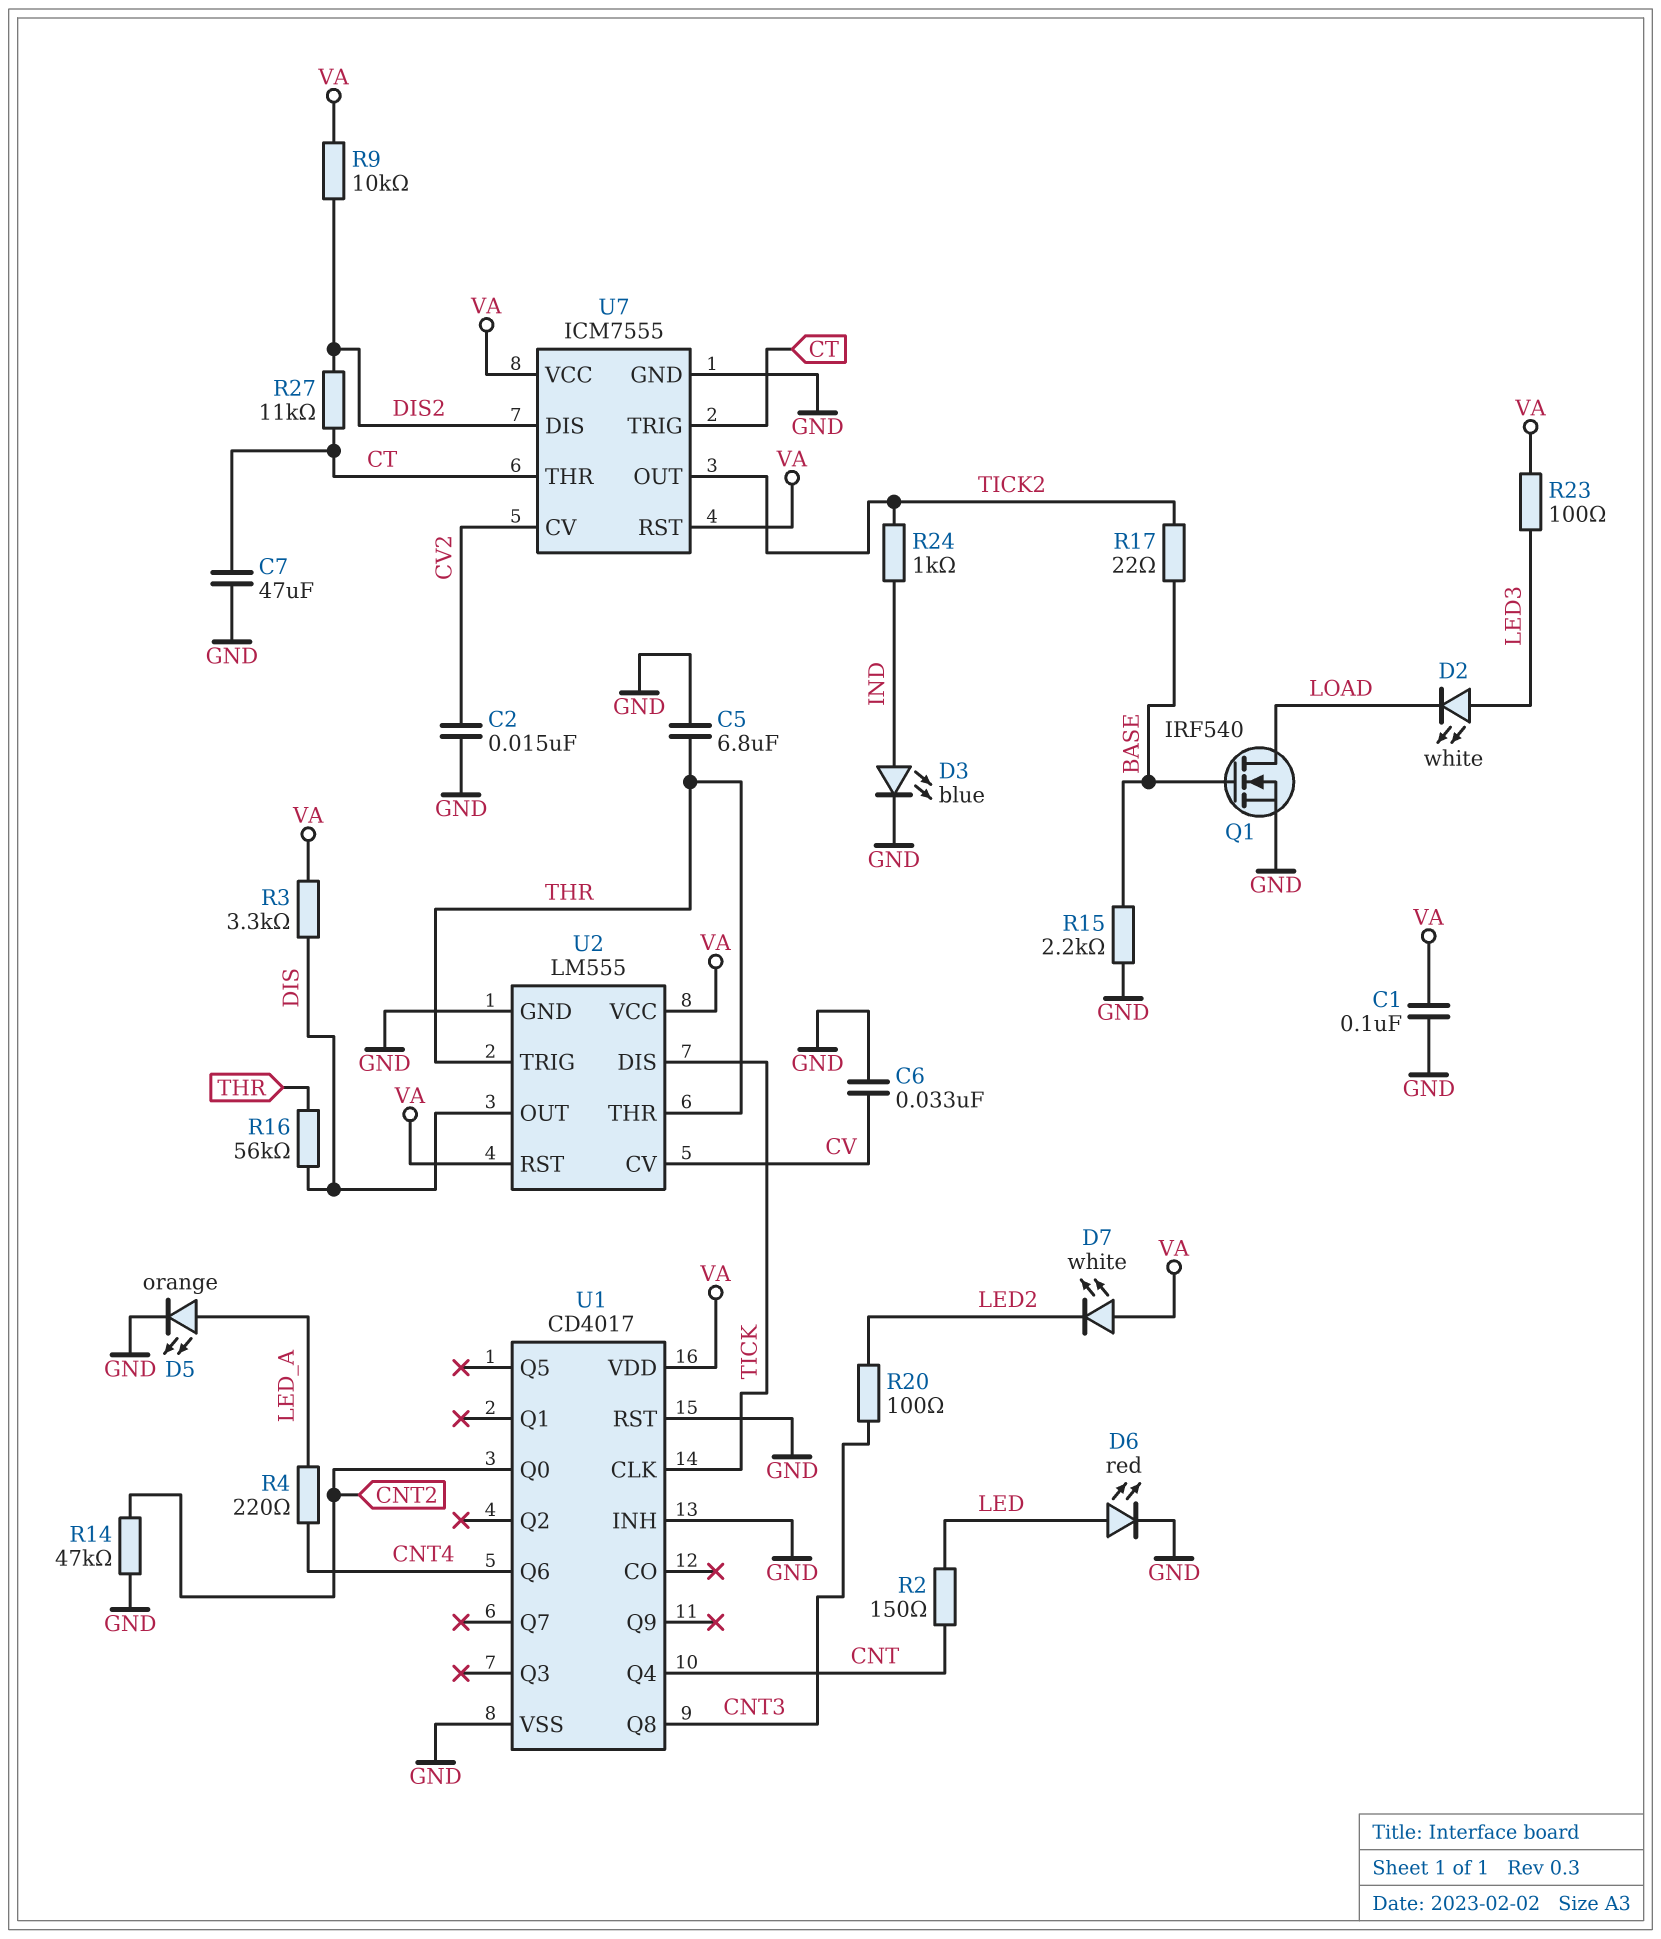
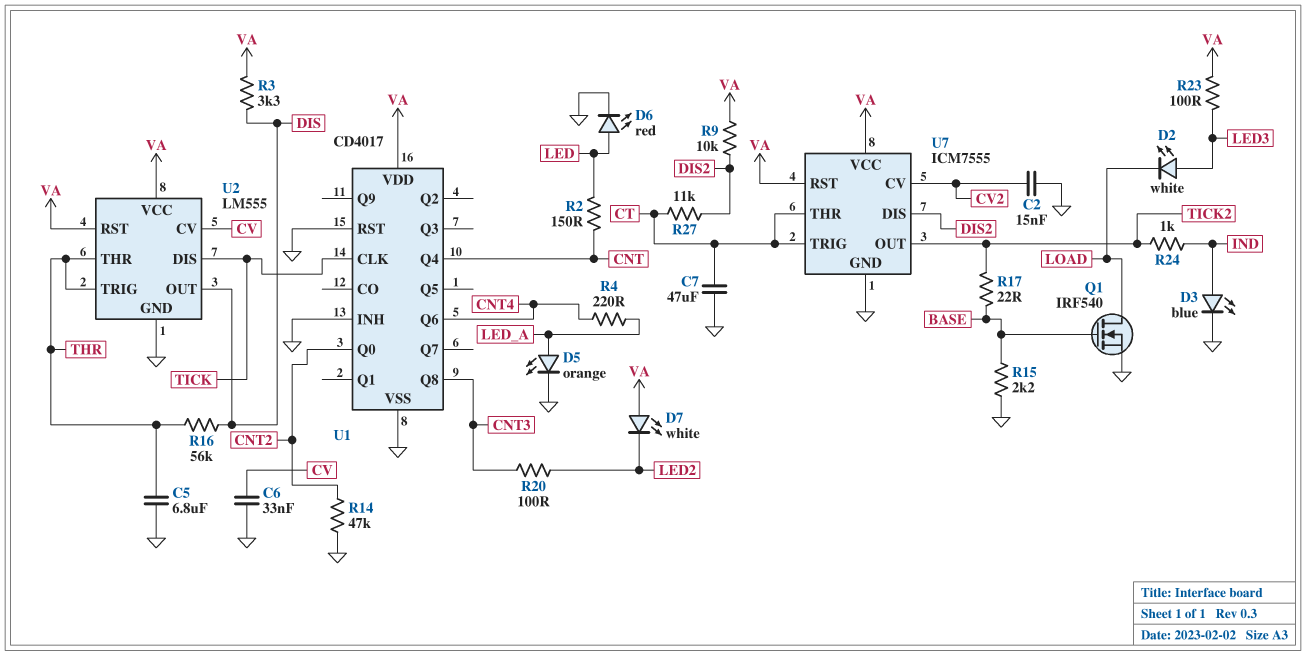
C1: 100nF (GND, VA) -> none

